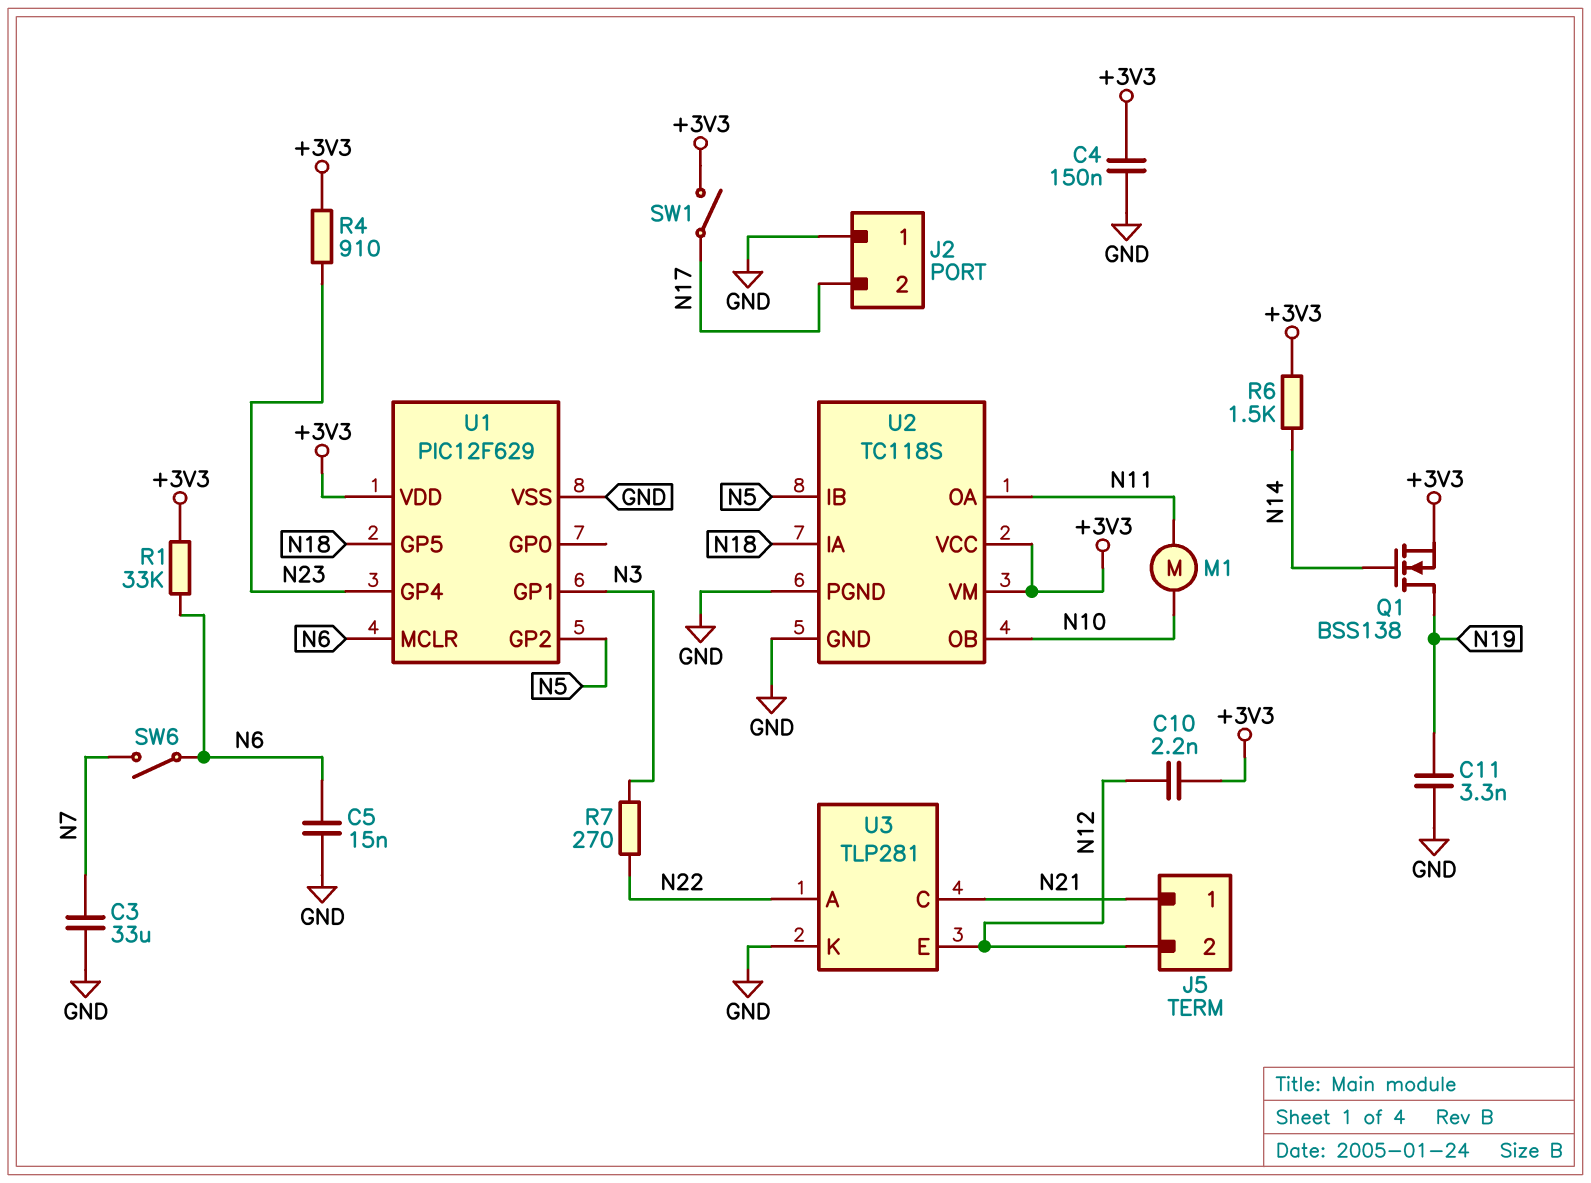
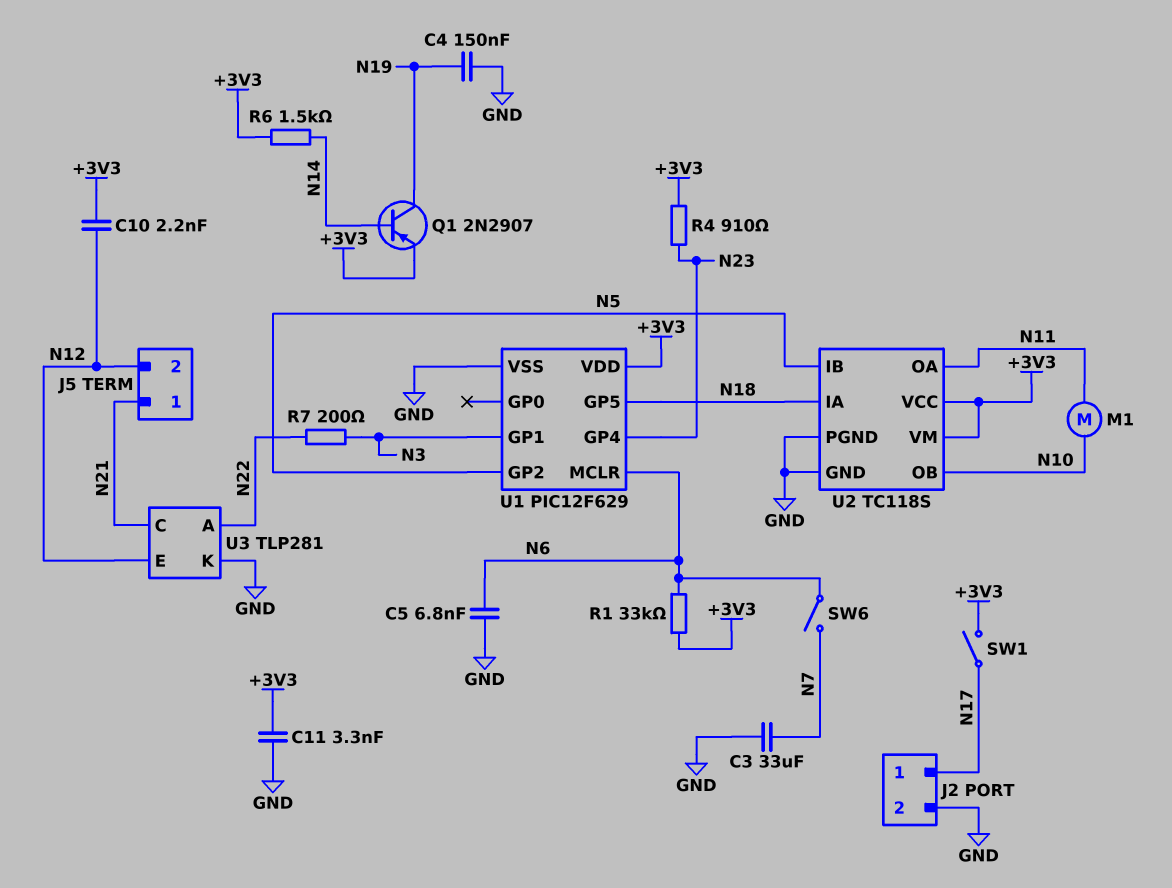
C4: 150nF (+3V3, GND) -> 150nF (GND, N19)
C5: 15nF (GND, N6) -> 6.8nF (GND, N6)
C11: 3.3nF (GND, N19) -> 3.3nF (+3V3, GND)
J2 pin 1: GND -> N17
J2 pin 2: N17 -> GND
Q1: NMOS BSS138 (G N14, D N19, S +3V3) -> PNP 2N2907 (B N14, C N19, E +3V3)
R7: 270 (N3, N22) -> 200 (N3, N22)

